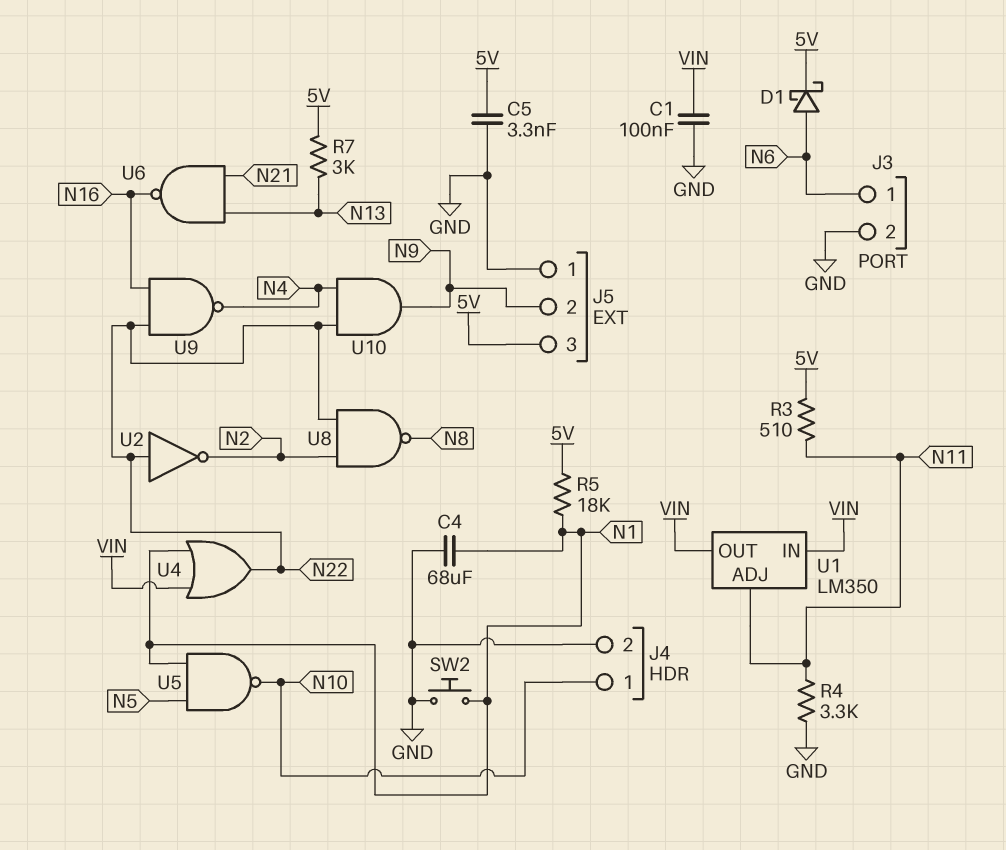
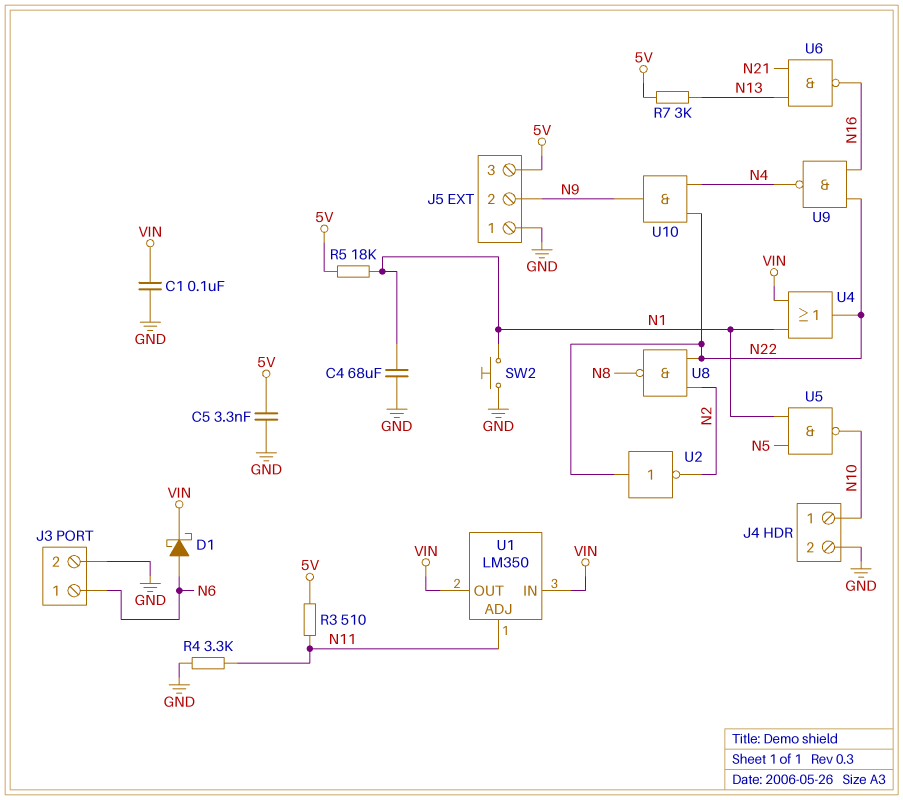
D1: schottky (A N6, K 5V) -> schottky (A N6, K VIN)

